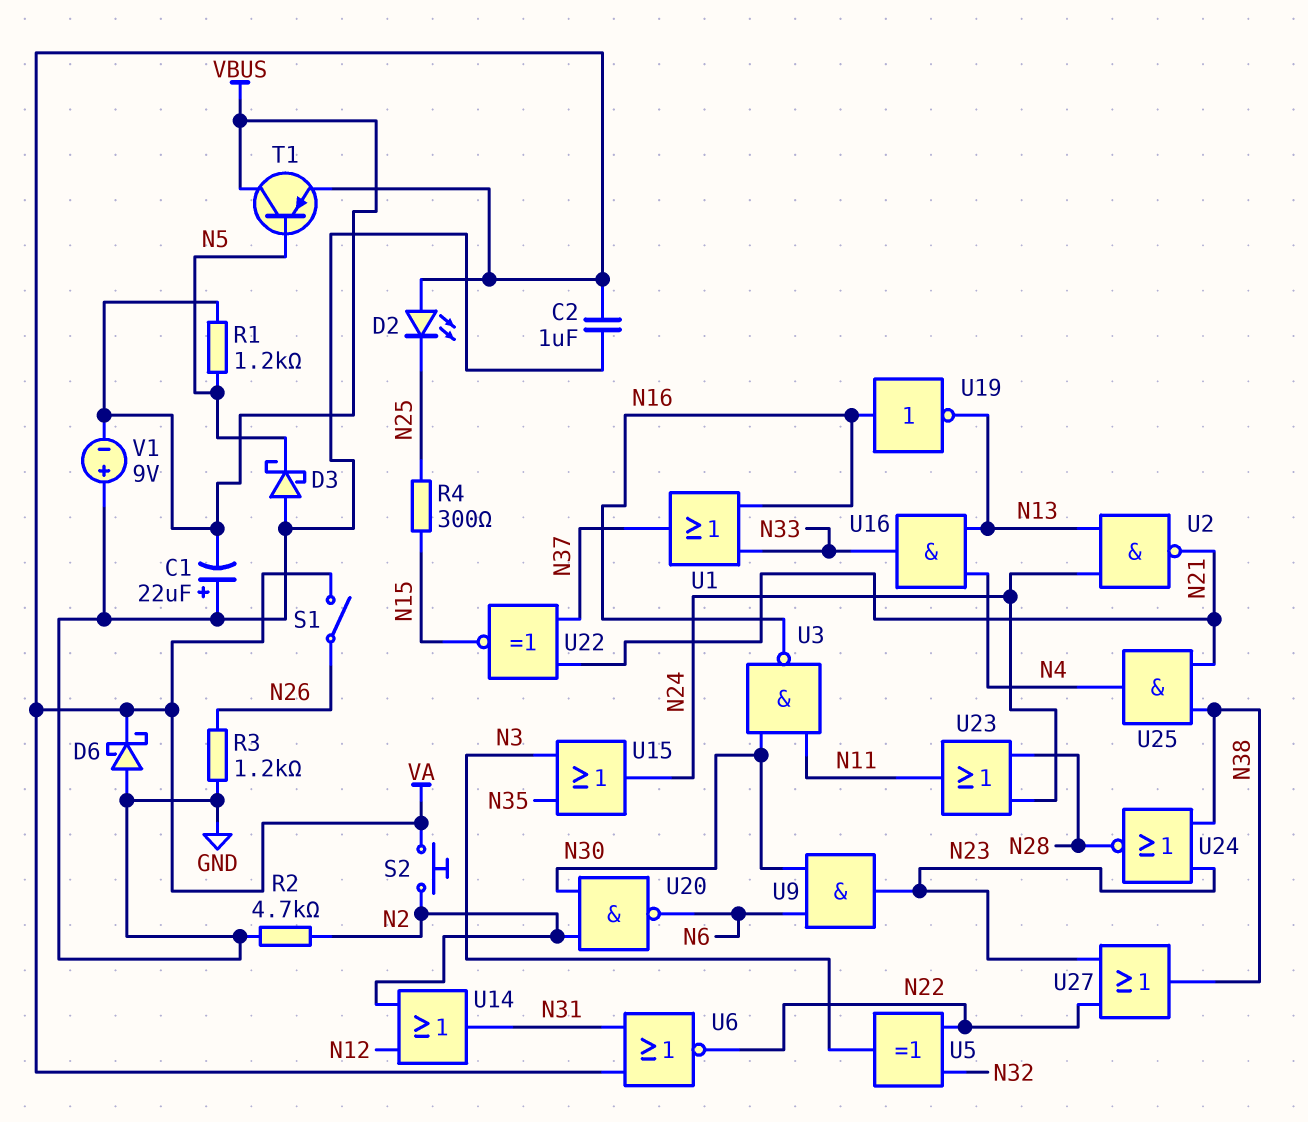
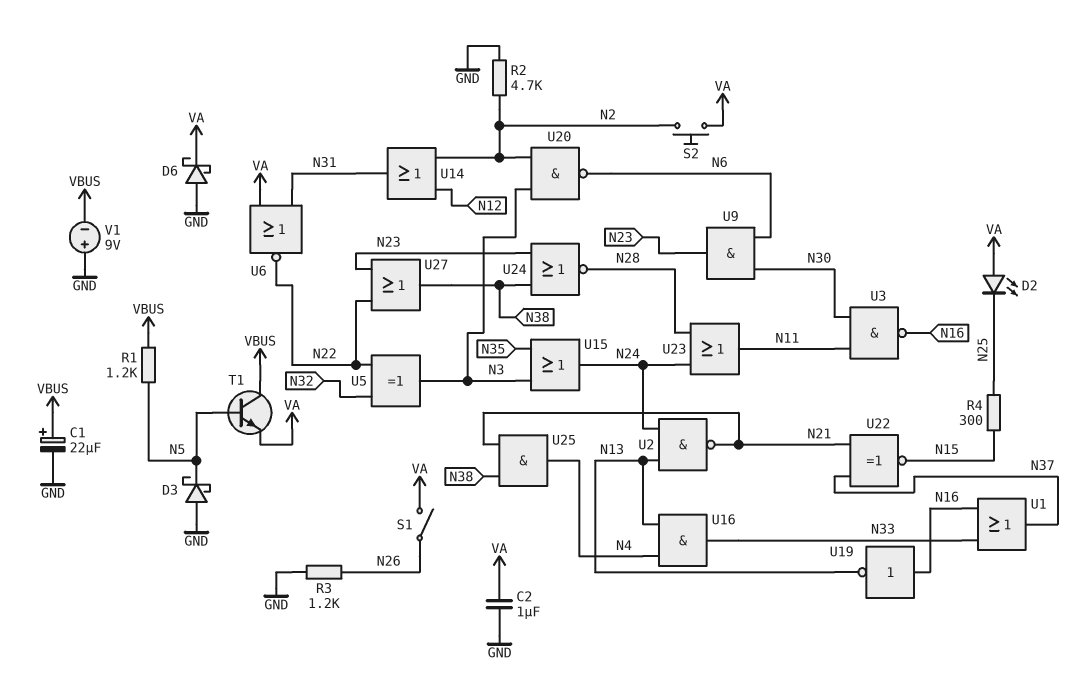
C1: 22uF (plus GND, minus VBUS) -> 22uF (plus VBUS, minus GND)
T1: PNP (B N5, C VBUS, E VA) -> NPN (B N5, C VBUS, E VA)
U20: NAND (in N2, in N30, out N6) -> NAND (in N2, in N3, out N6)

